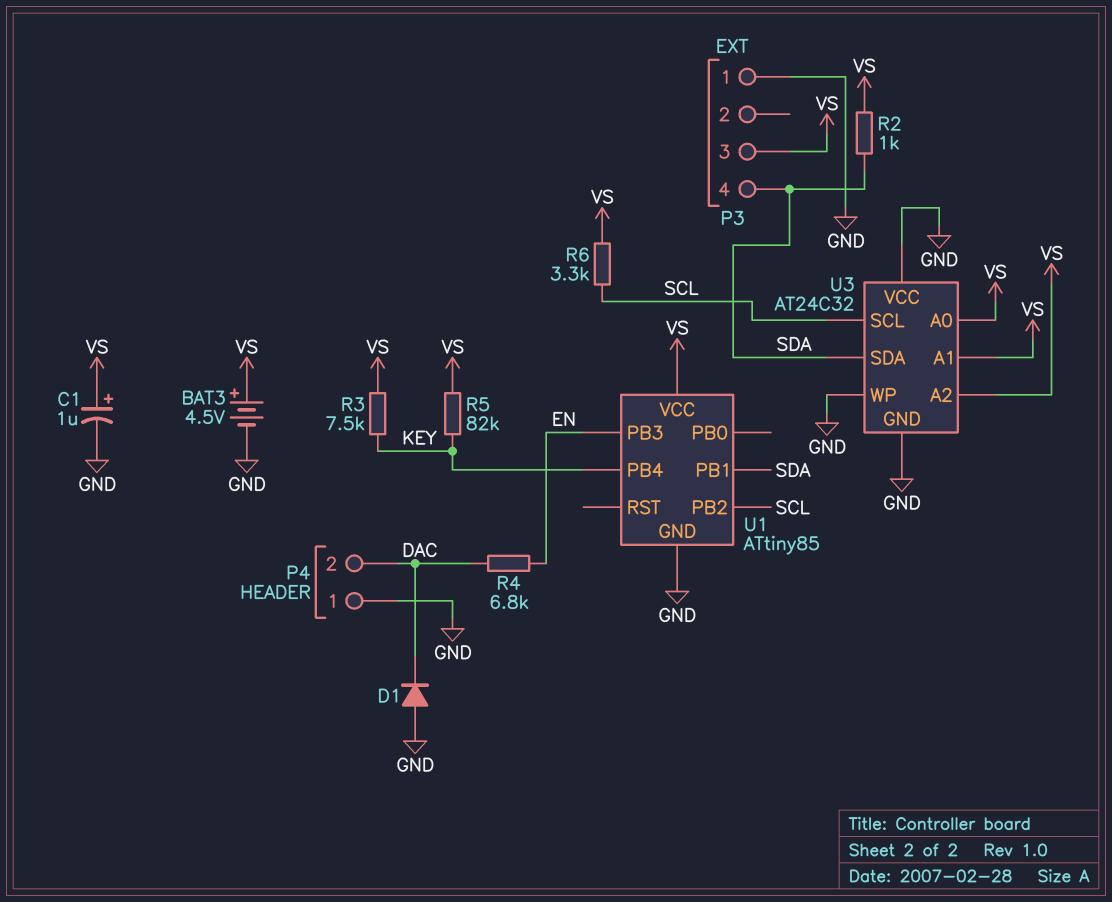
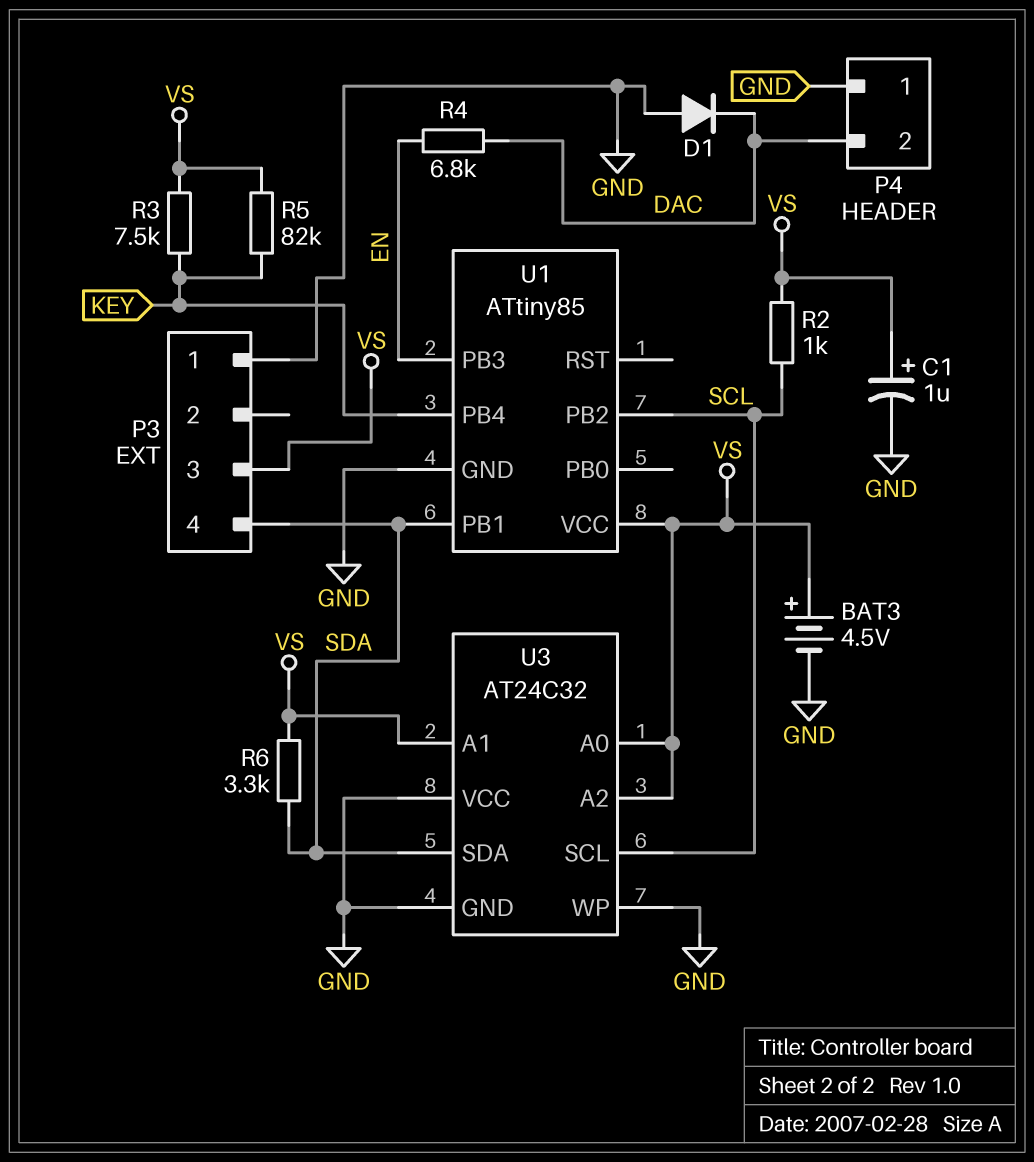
R2: 1k (SDA, VS) -> 1k (SCL, VS)
R6: 3.3k (SCL, VS) -> 3.3k (SDA, VS)

